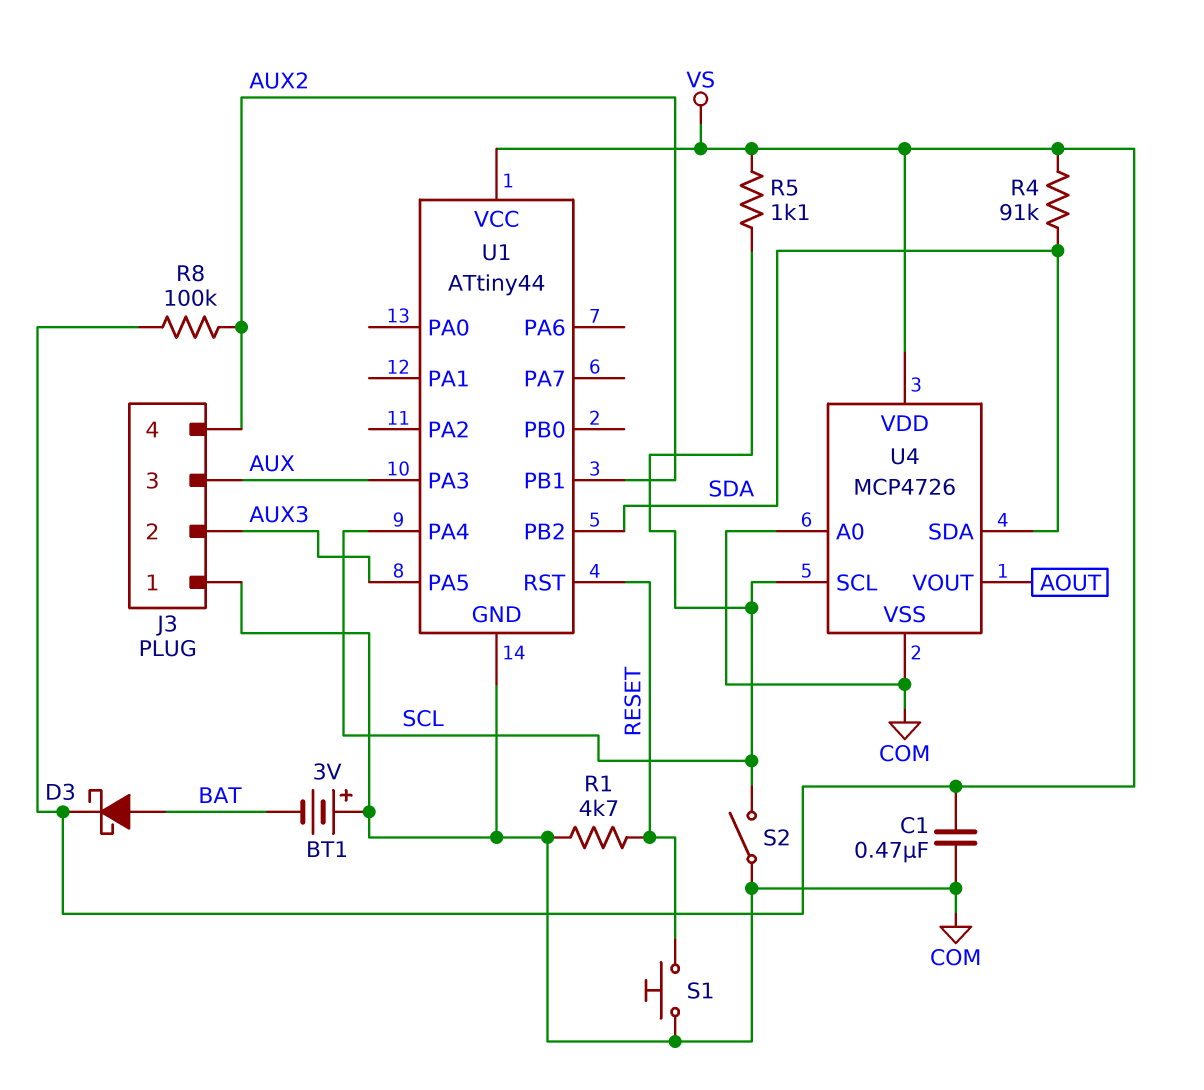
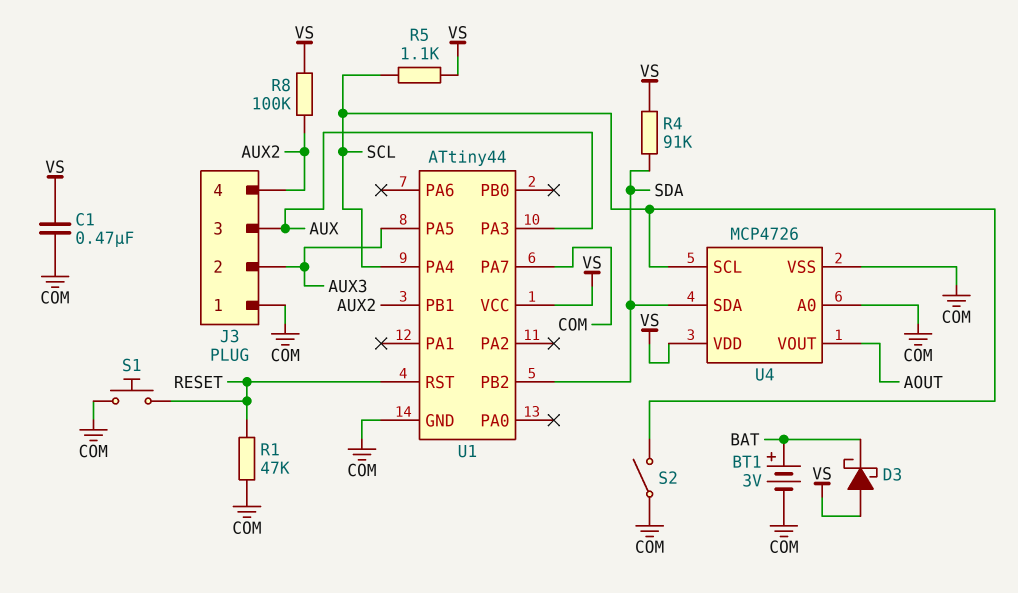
BT1: 3V (plus COM, minus BAT) -> 3V (plus BAT, minus COM)
D3: schottky (A BAT, K VS) -> schottky (A VS, K BAT)
R1: 4.7k (COM, RESET) -> 47k (COM, RESET)
U1 pin PA7: none -> COM

